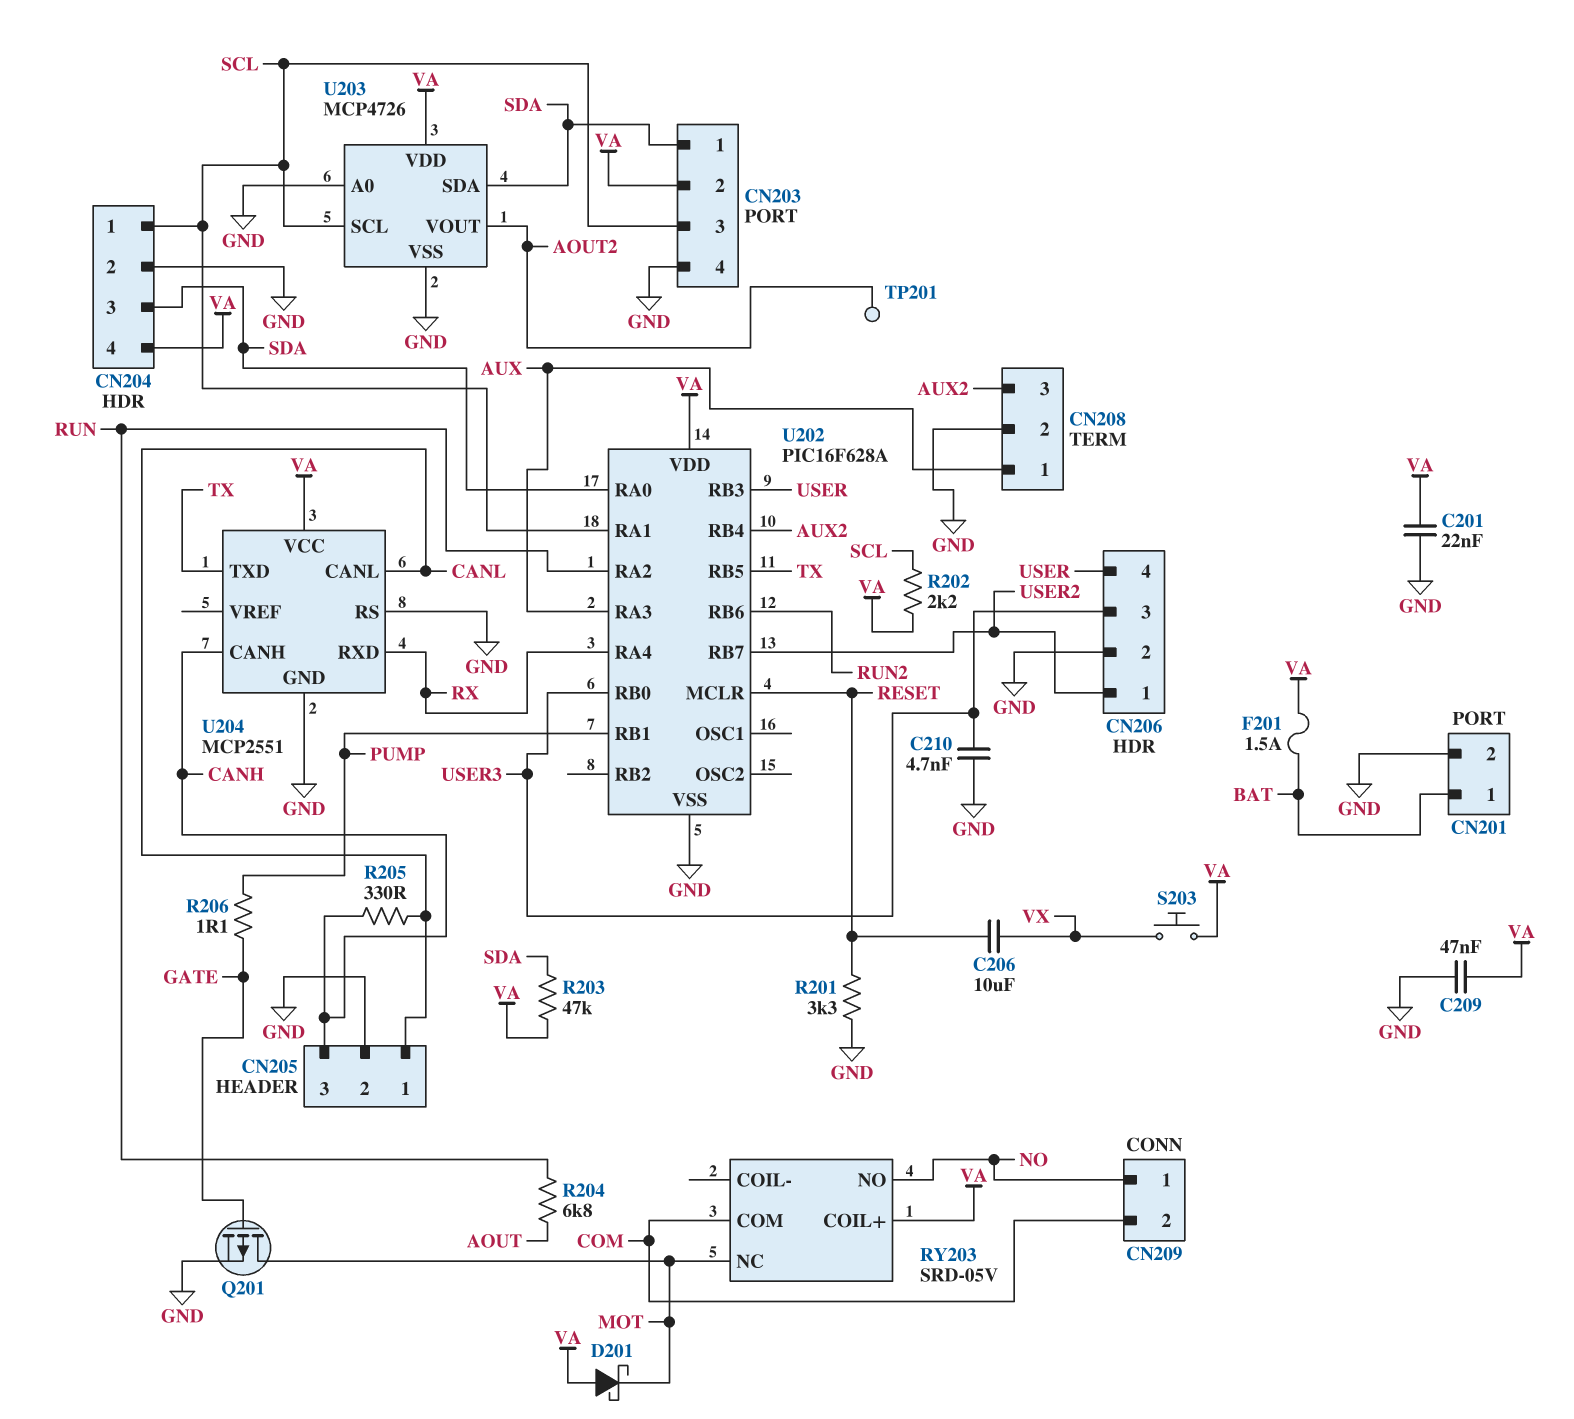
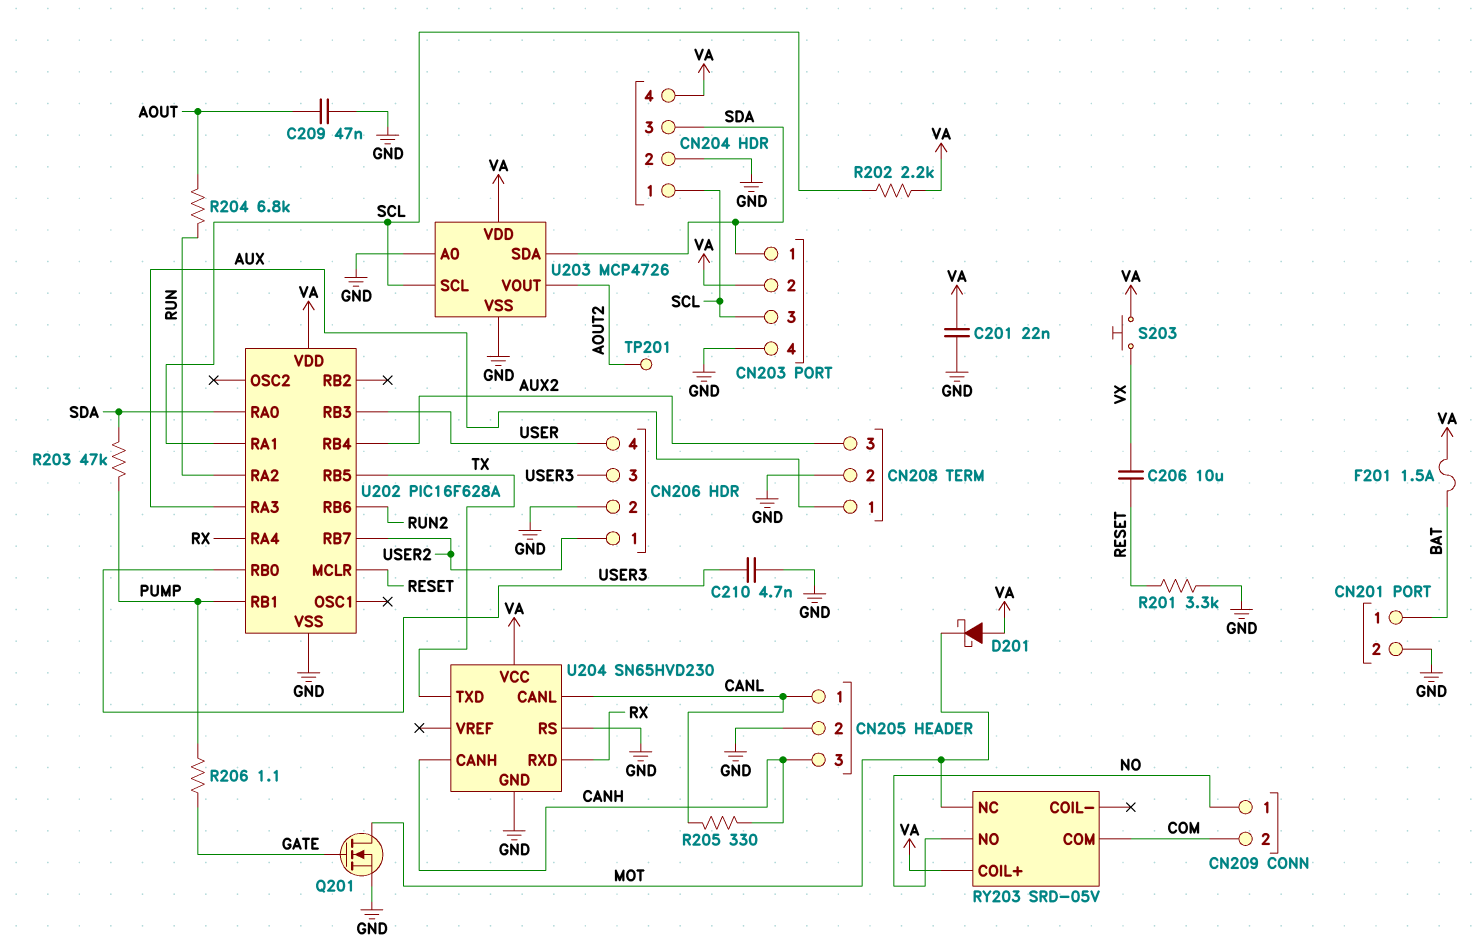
C209: 47nF (GND, VA) -> 47nF (AOUT, GND)
Q201: PMOS (G GATE, D MOT, S GND) -> NMOS (G GATE, D MOT, S GND)
R203: 47k (SDA, VA) -> 47k (PUMP, SDA)
U204: MCP2551 -> SN65HVD230

